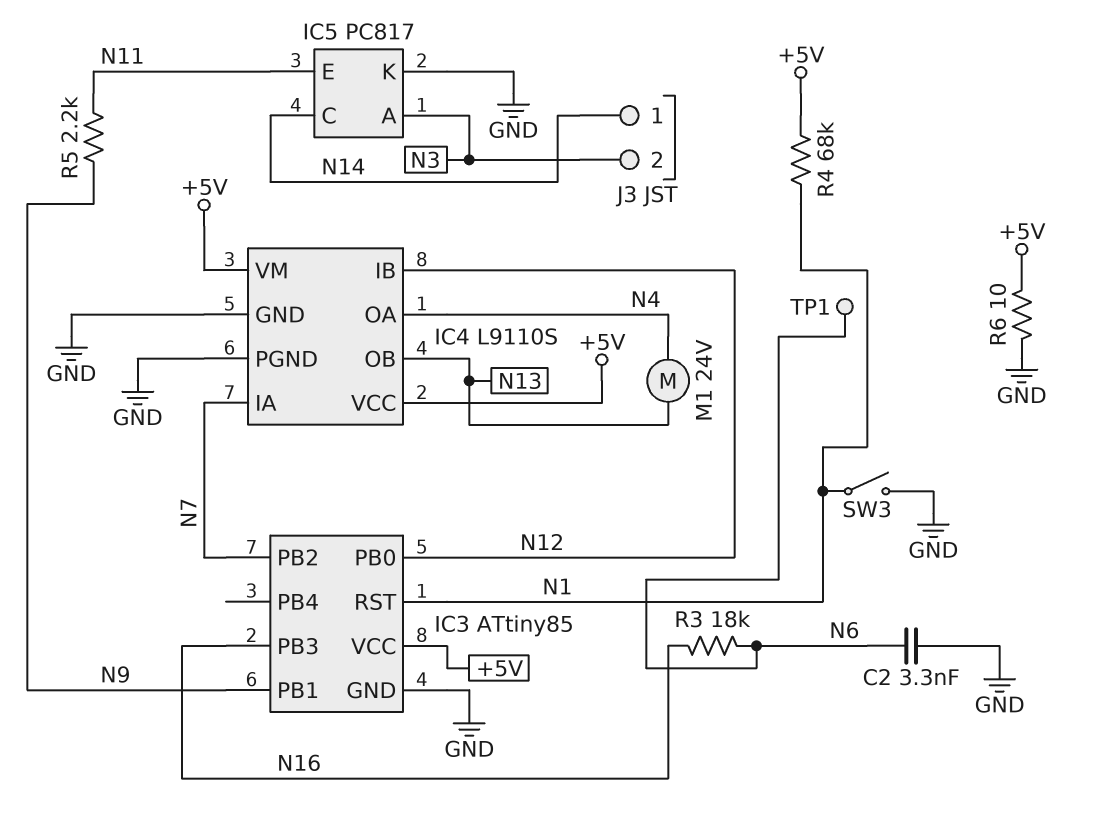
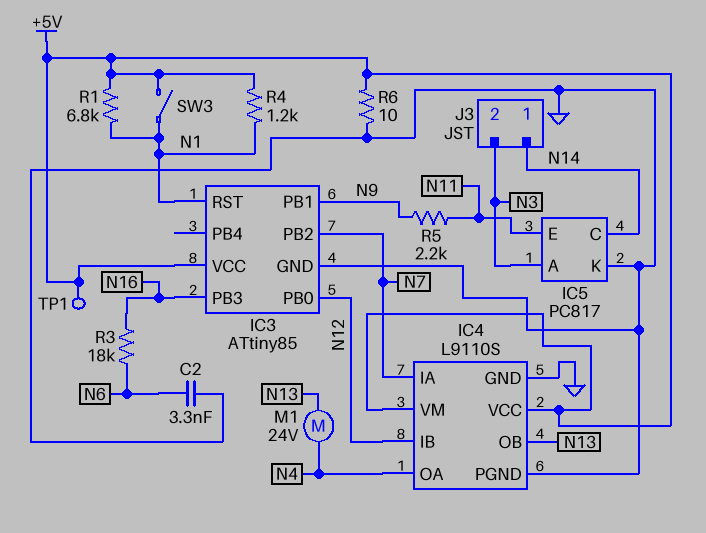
R1: none -> 6.8k (+5V, N1)
R4: 68k (+5V, N1) -> 1.2k (+5V, N1)
SW3: switch (GND, N1) -> switch (+5V, N1)
TP1: test point (N6) -> test point (+5V)

